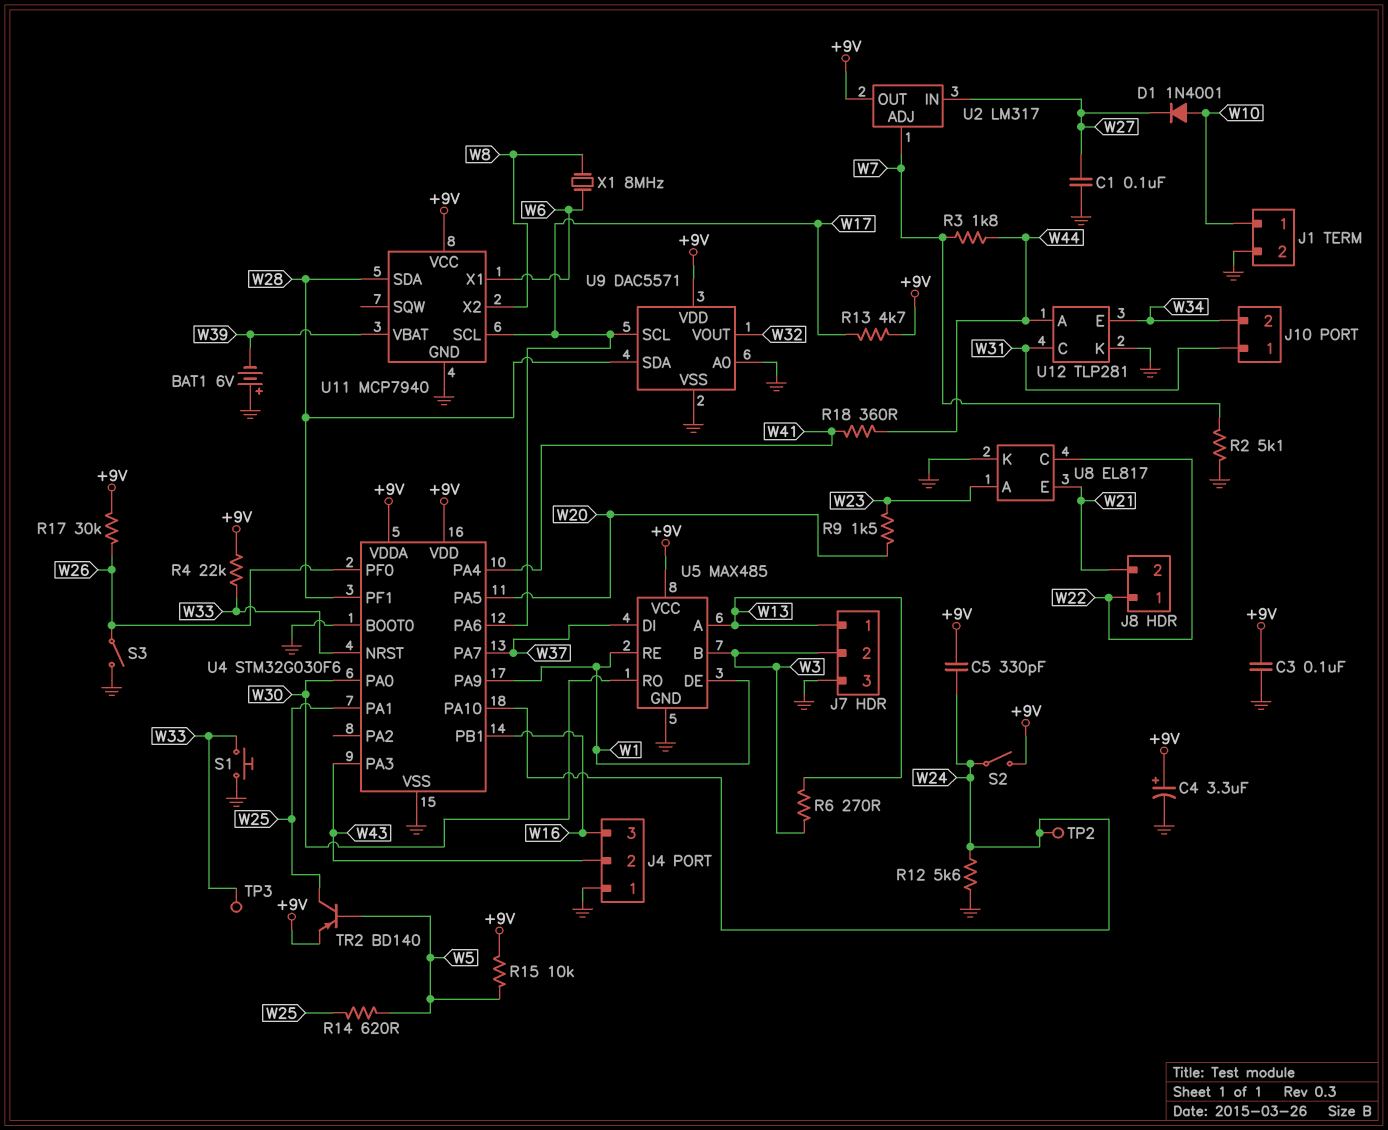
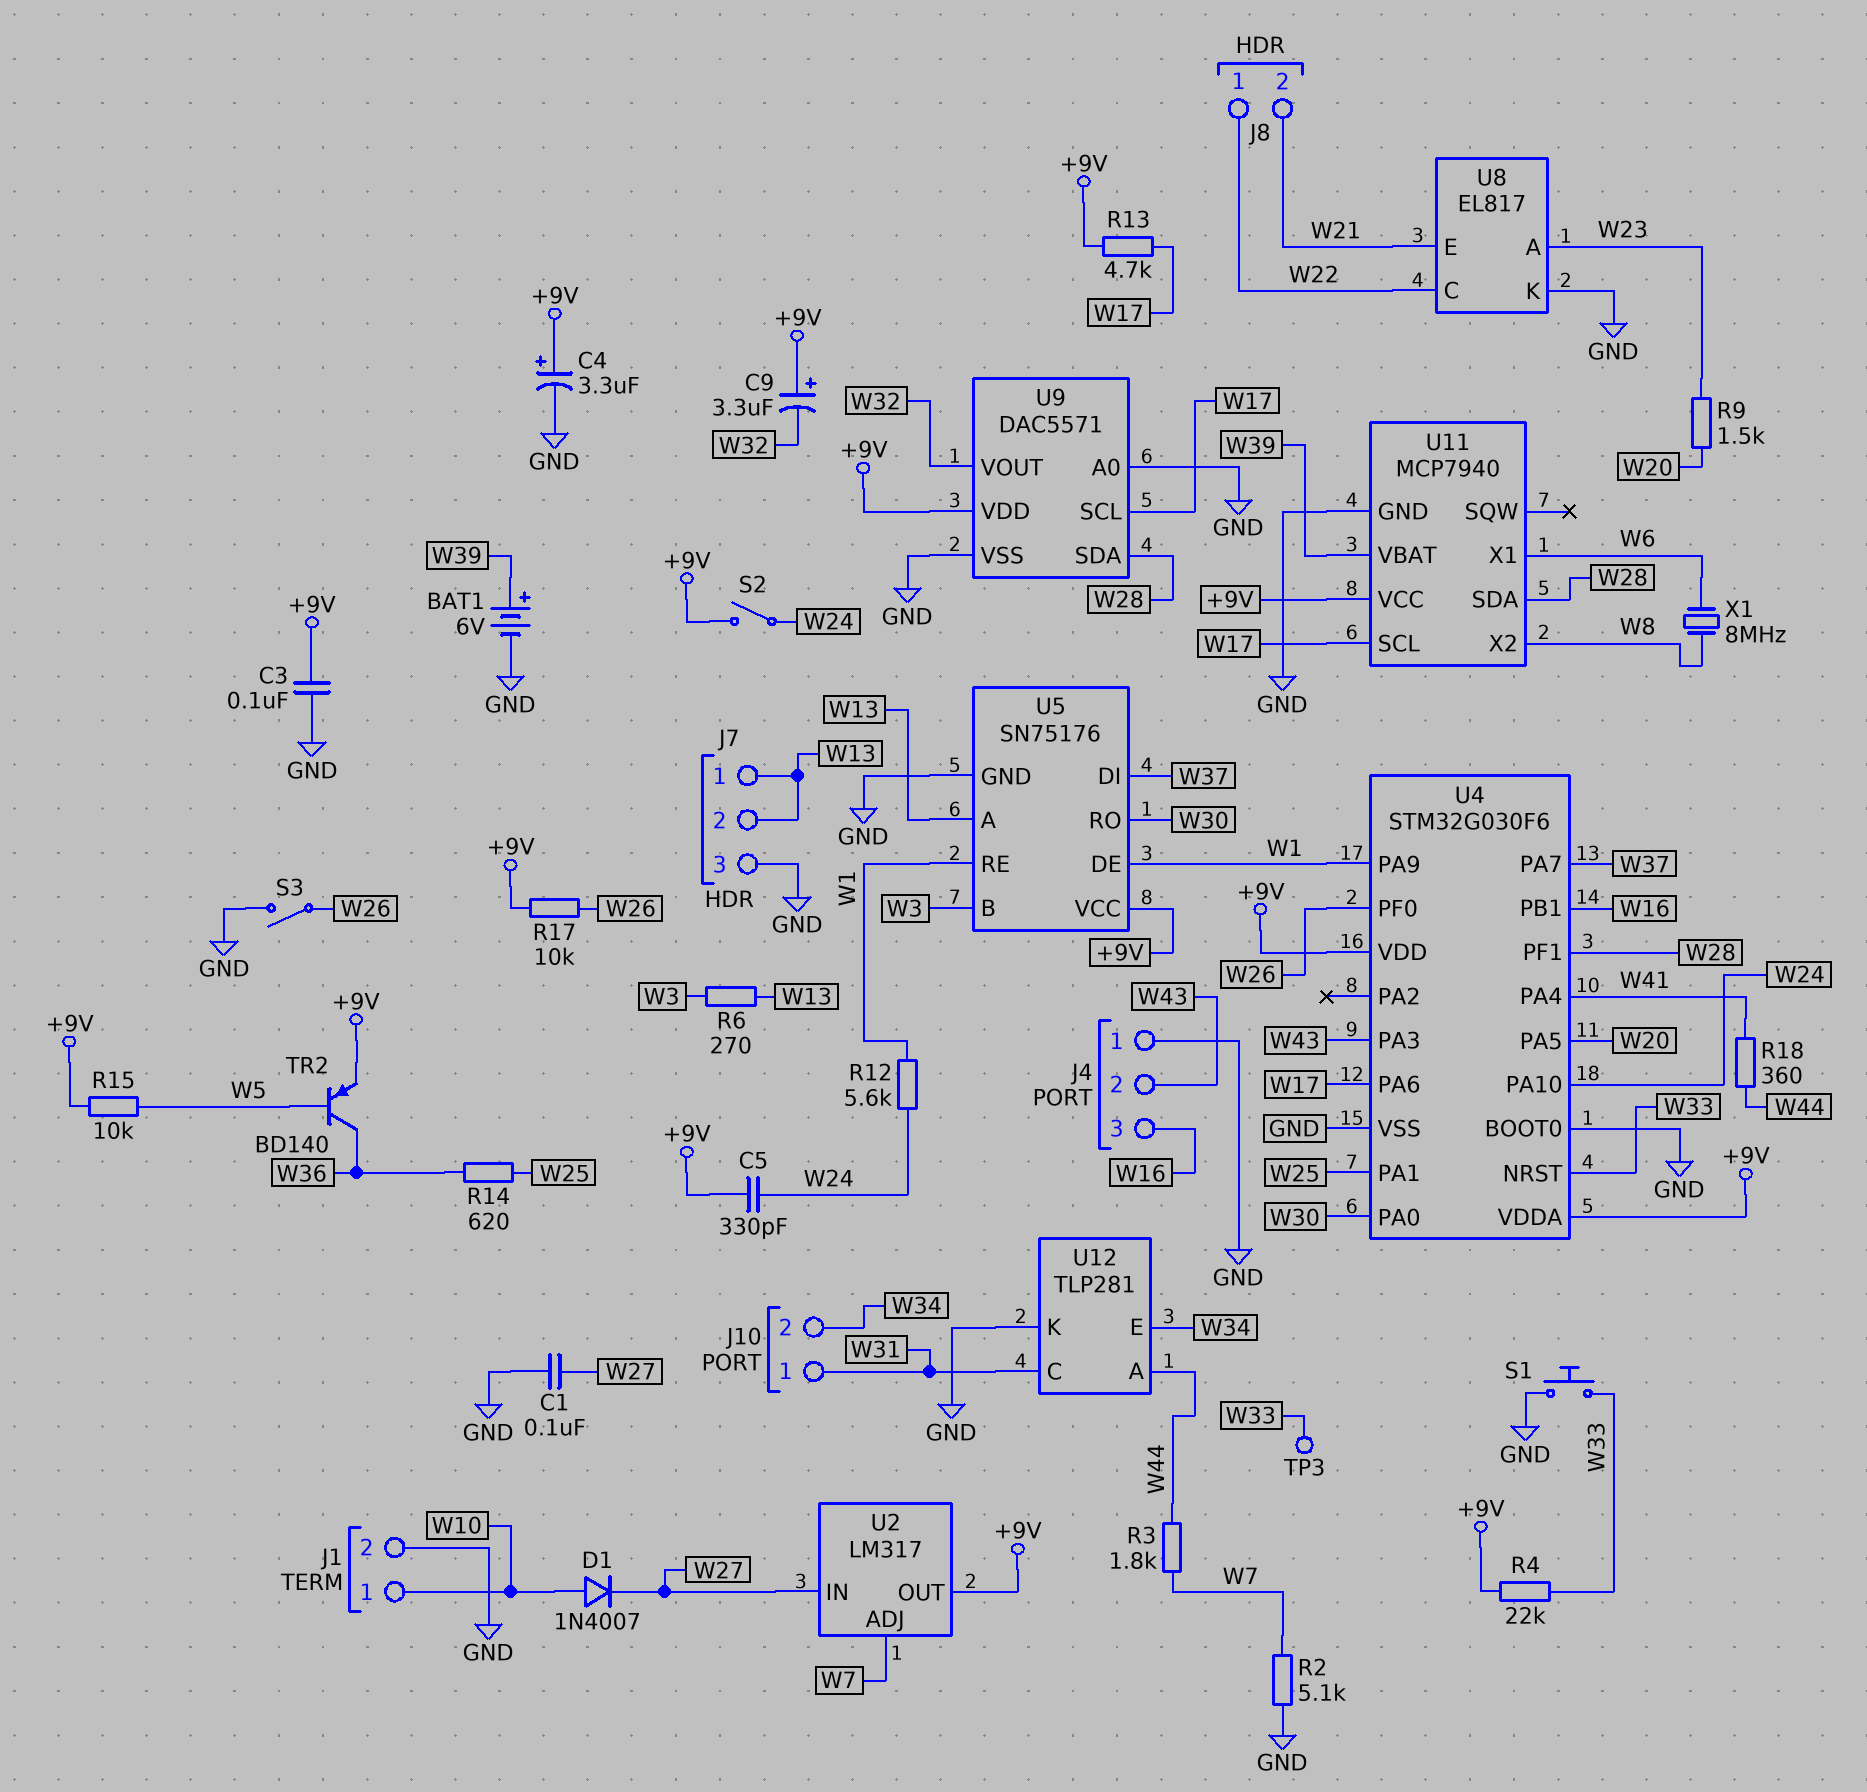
BAT1: 6V (plus GND, minus W39) -> 6V (plus W39, minus GND)
C9: none -> 3.3uF (plus +9V, minus W32)
D1: diode 1N4001 (A W10, K W27) -> diode 1N4007 (A W10, K W27)
J7 pin 2: W3 -> W13
R12: 5.6k (GND, W24) -> 5.6k (W1, W24)
R14: 620 (W5, W25) -> 620 (W25, W36)
R17: 30k (+9V, W26) -> 10k (+9V, W26)
TP2: test point (W24) -> none
TR2: PNP BD140 (B W5, C W25, E +9V) -> PNP BD140 (B W5, C W36, E +9V)
U5: MAX485 -> SN75176

